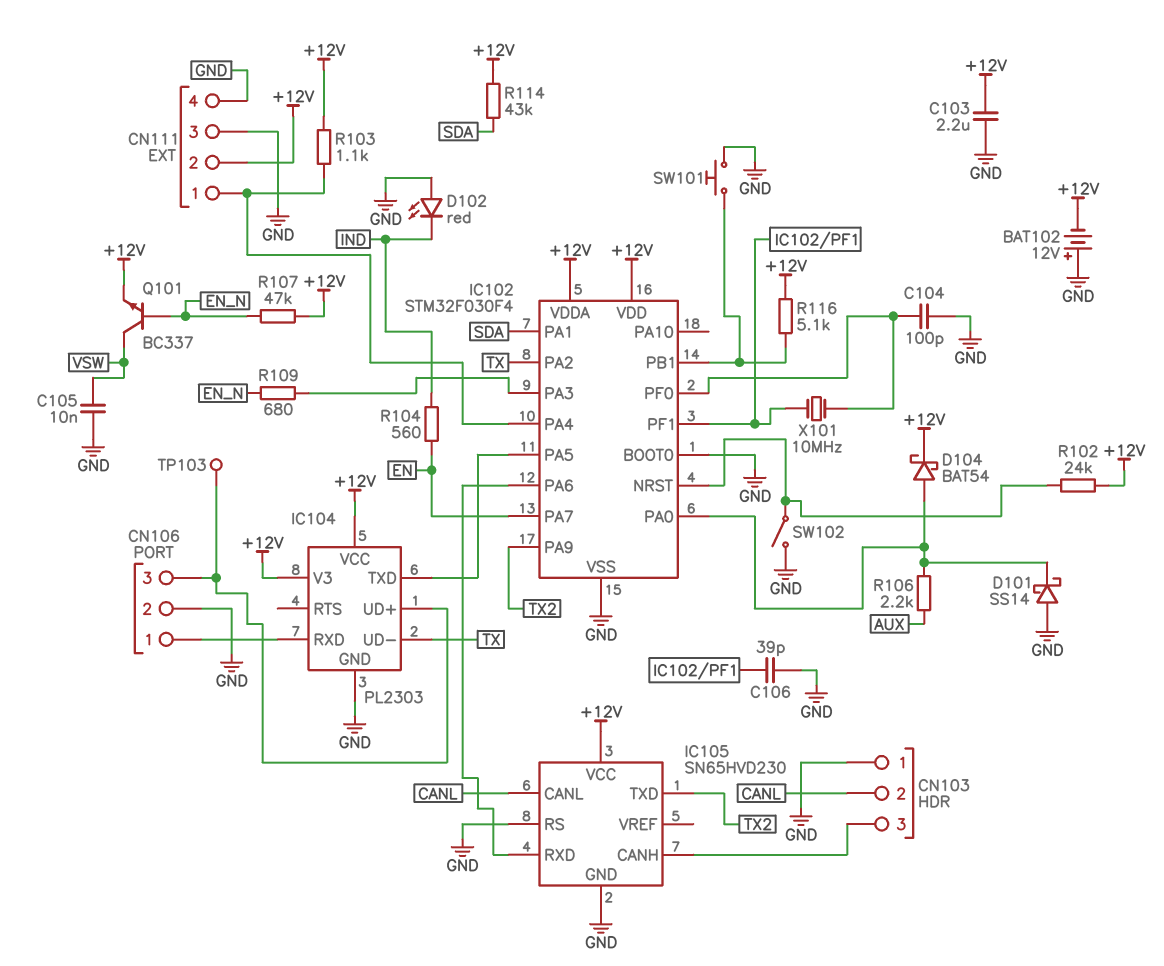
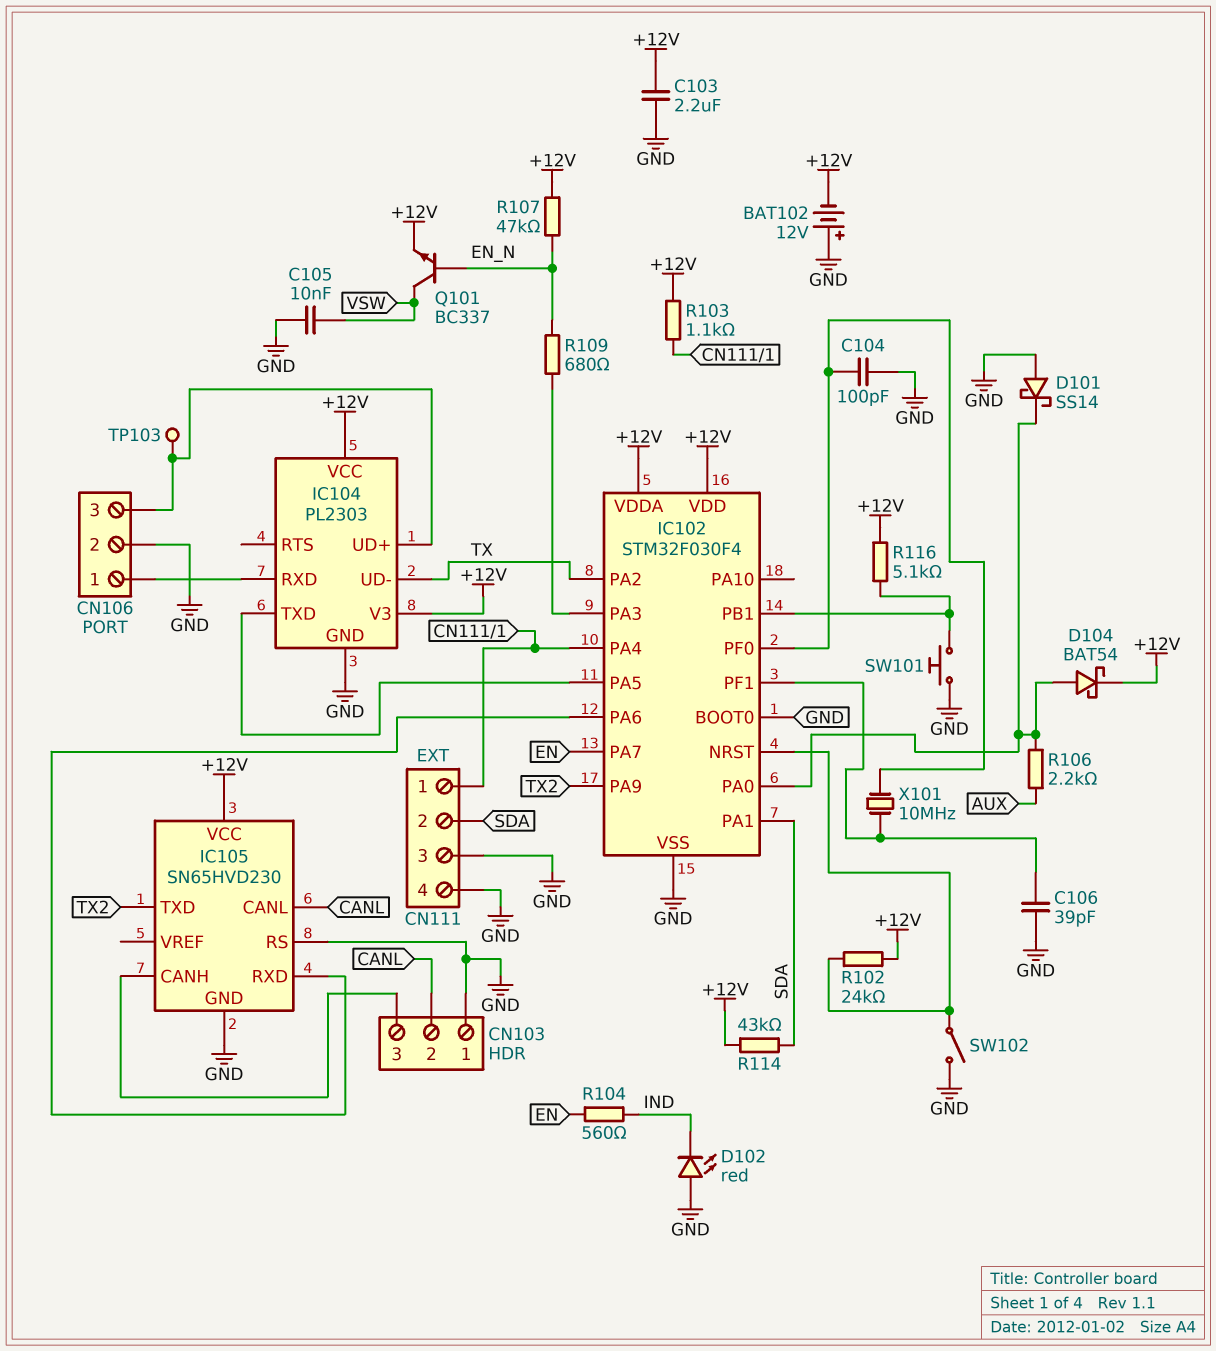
CN111 pin 2: +12V -> SDA

